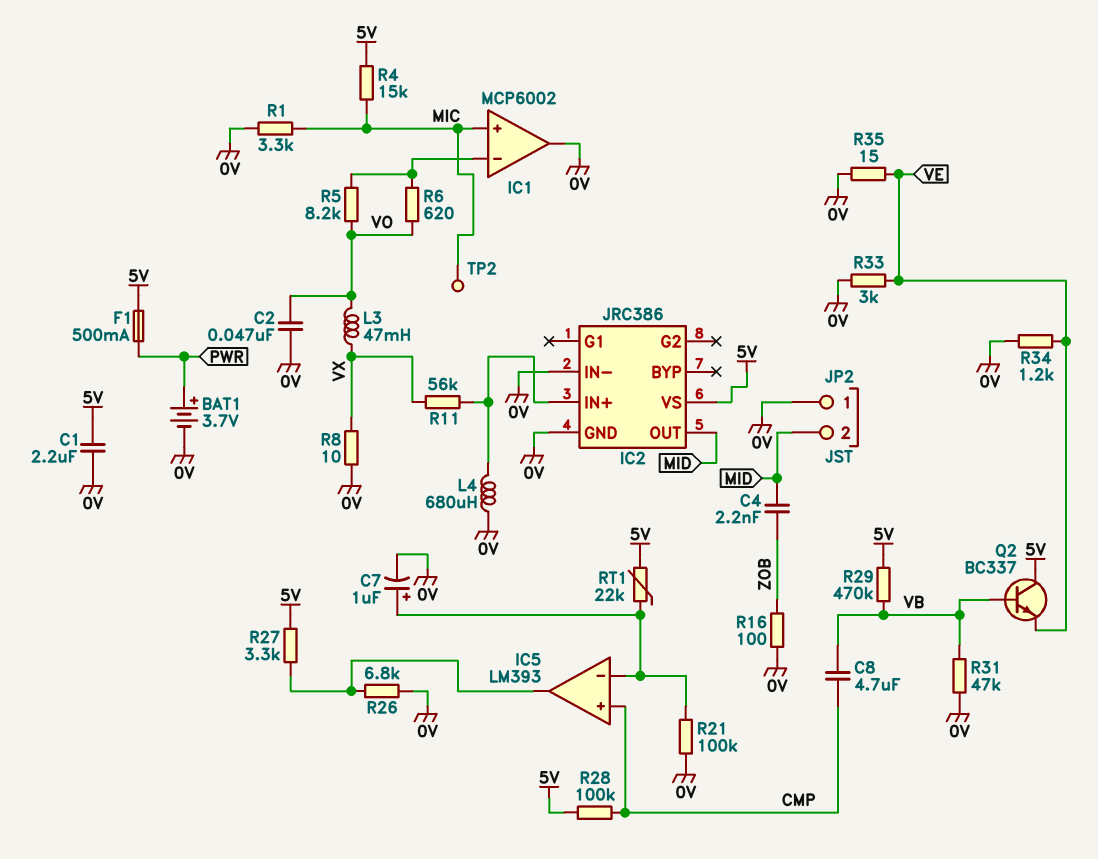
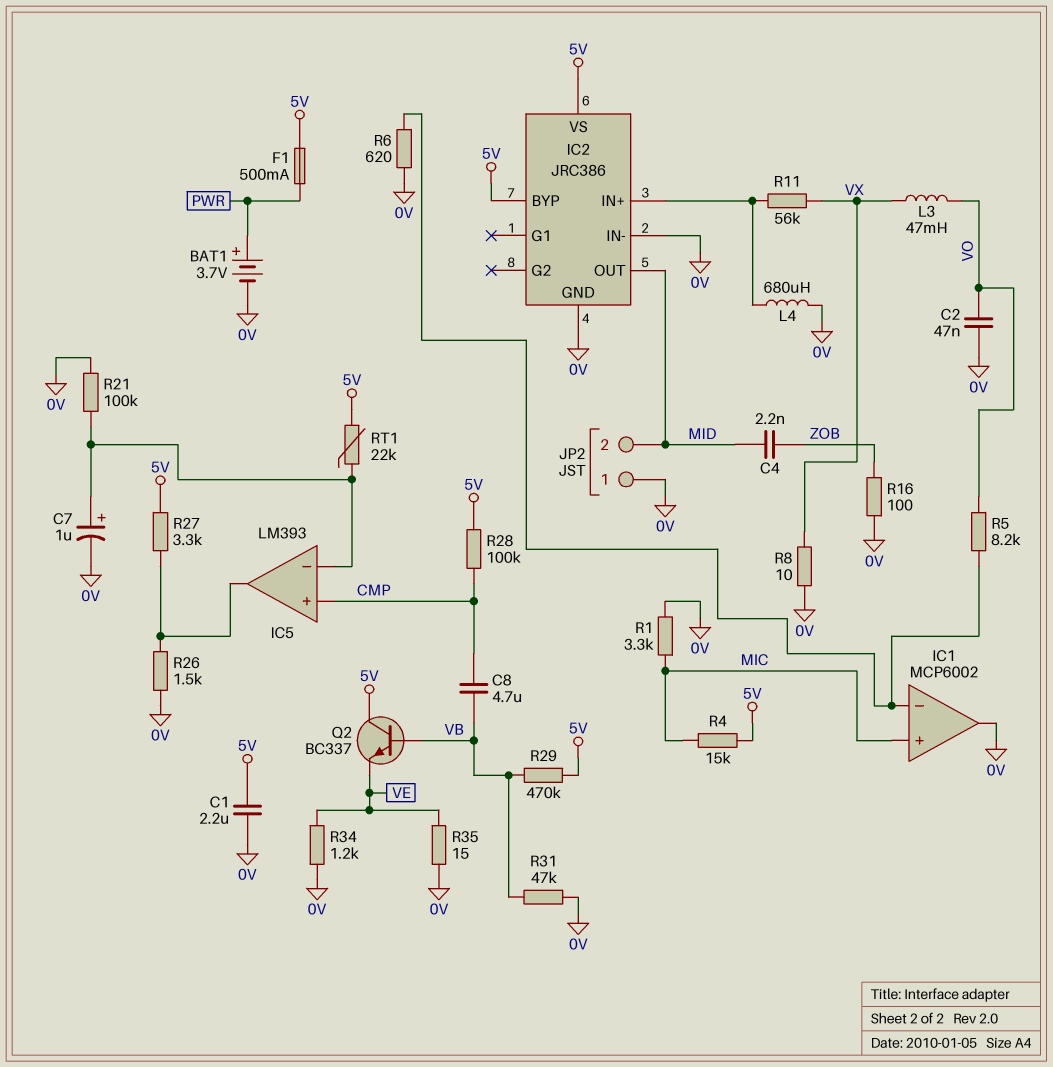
IC2 pin BYP: none -> 5V
R6: 620 (IC1/in-, VO) -> 620 (0V, IC1/in-)
R26: 6.8k (0V, IC5/out) -> 1.5k (0V, IC5/out)
R33: 3k (0V, VE) -> none
TP2: test point (MIC) -> none

